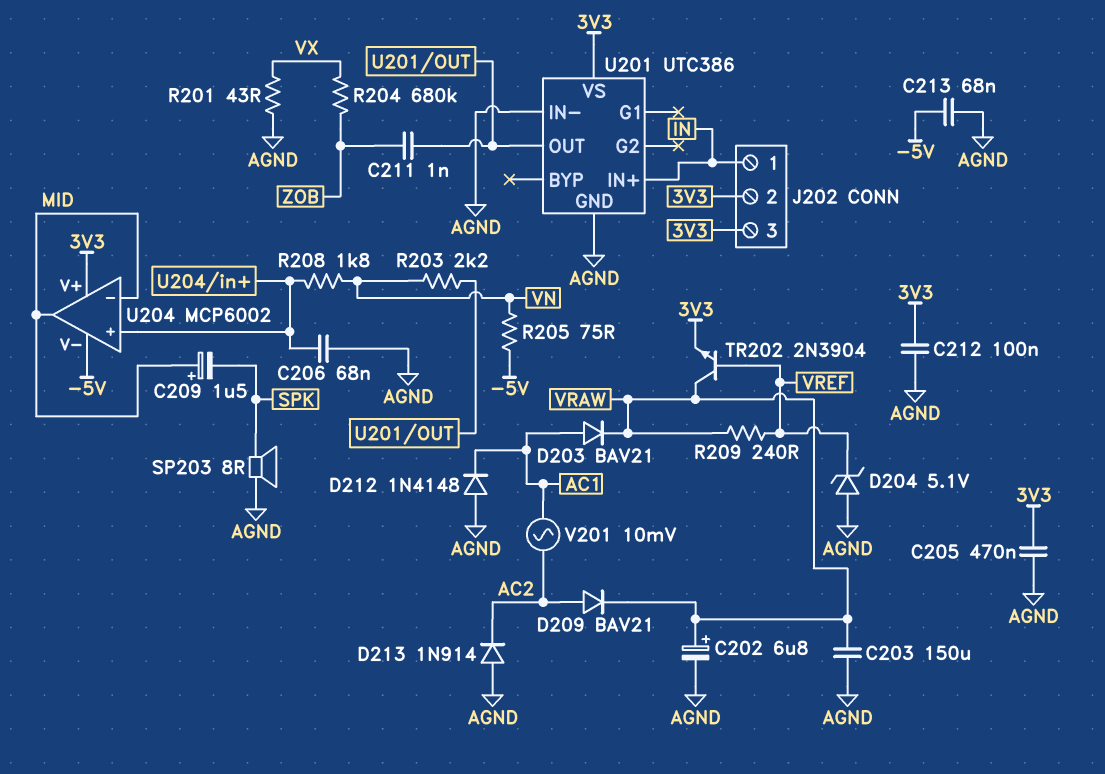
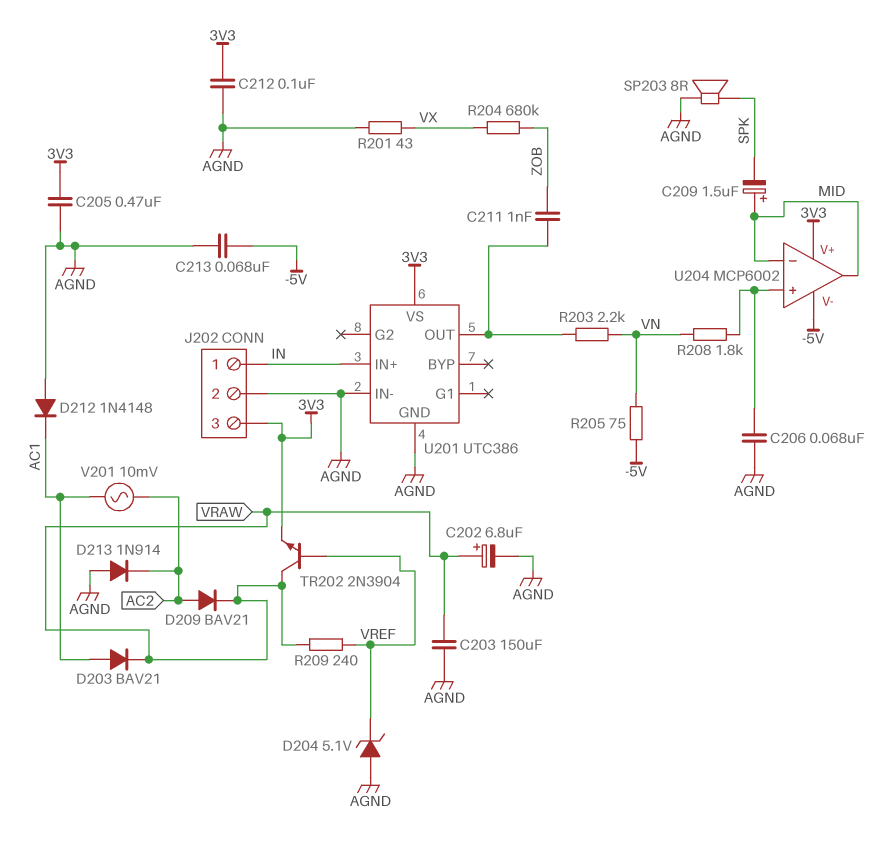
J202 pin 2: 3V3 -> AGND

